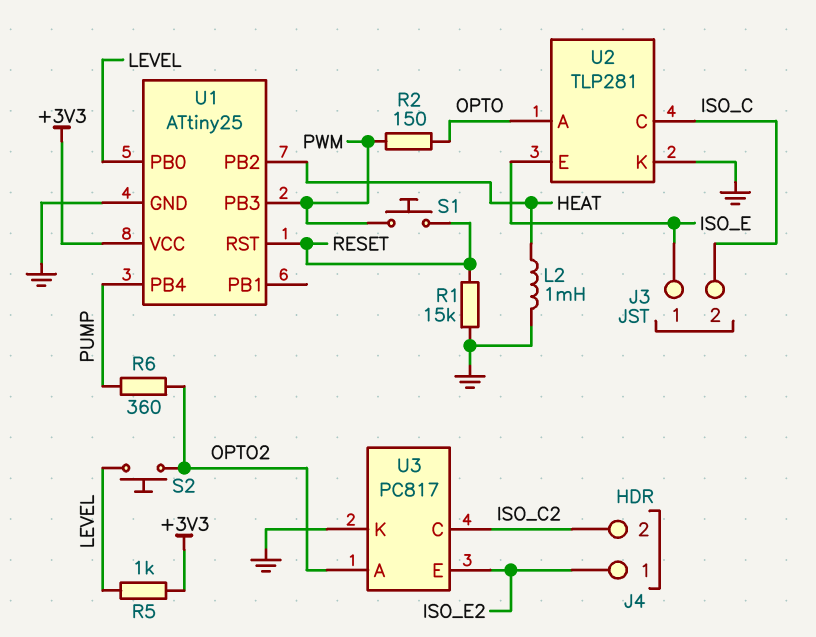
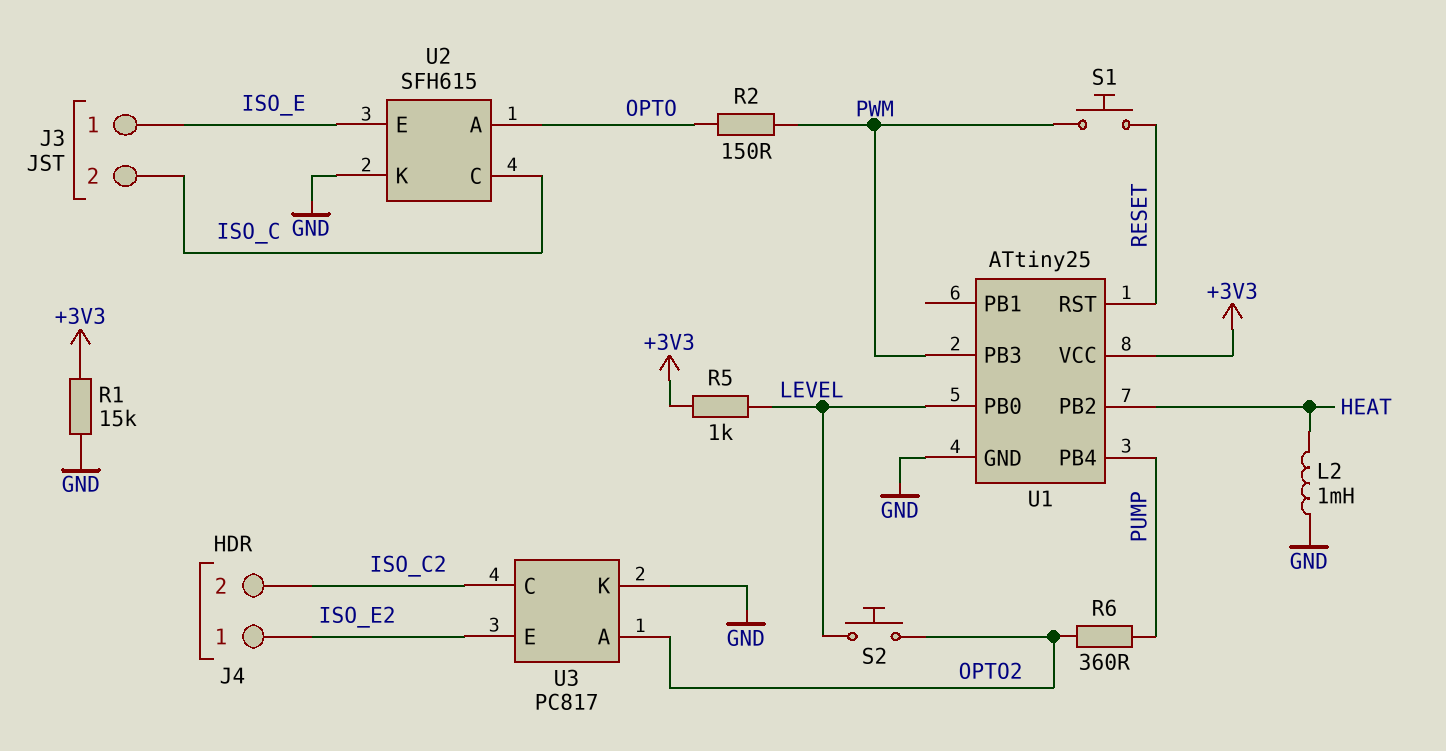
R1: 15k (GND, RESET) -> 15k (+3V3, GND)
U2: TLP281 -> SFH615

